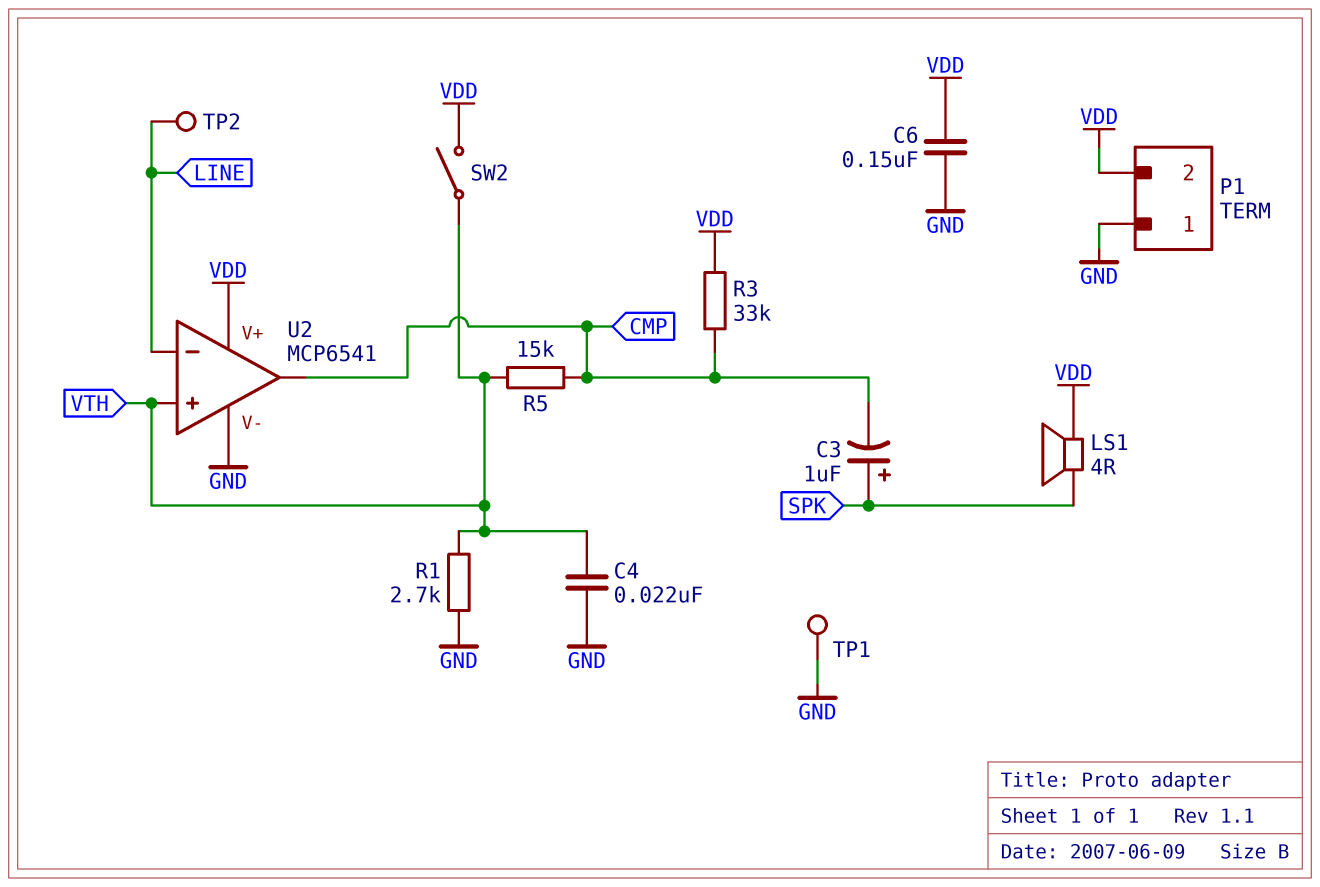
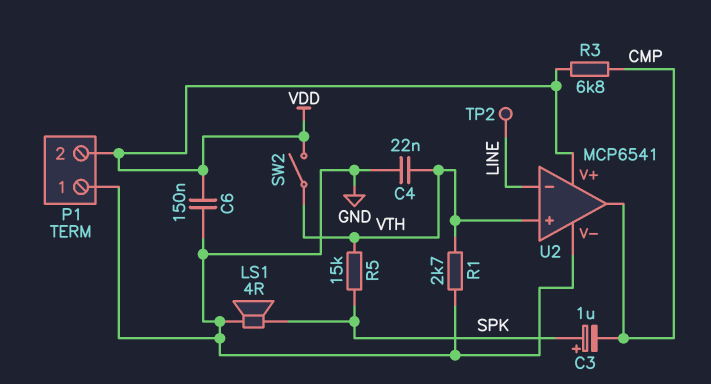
LS1: speaker 4R (SPK, VDD) -> speaker 4R (GND, SPK)
R3: 33k (CMP, VDD) -> 6.8k (CMP, VDD)
R5: 15k (CMP, VTH) -> 15k (SPK, VTH)
TP1: test point (GND) -> none

